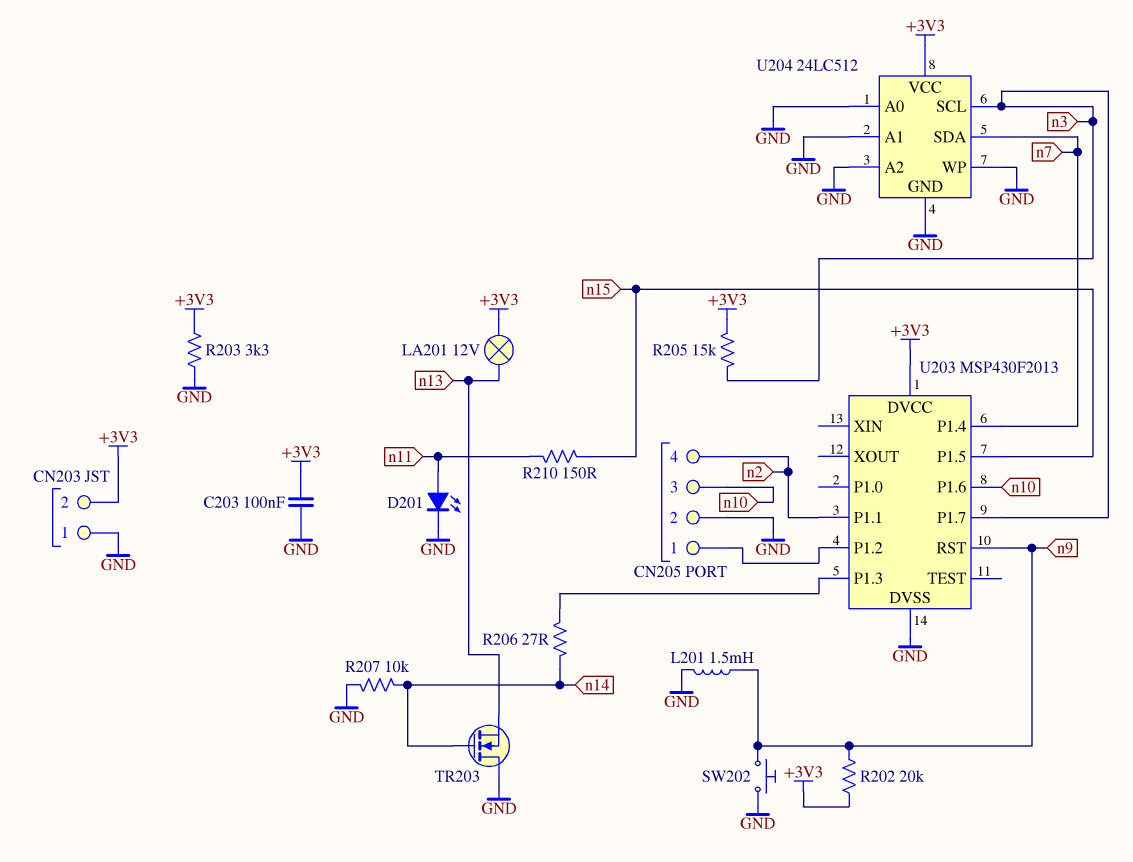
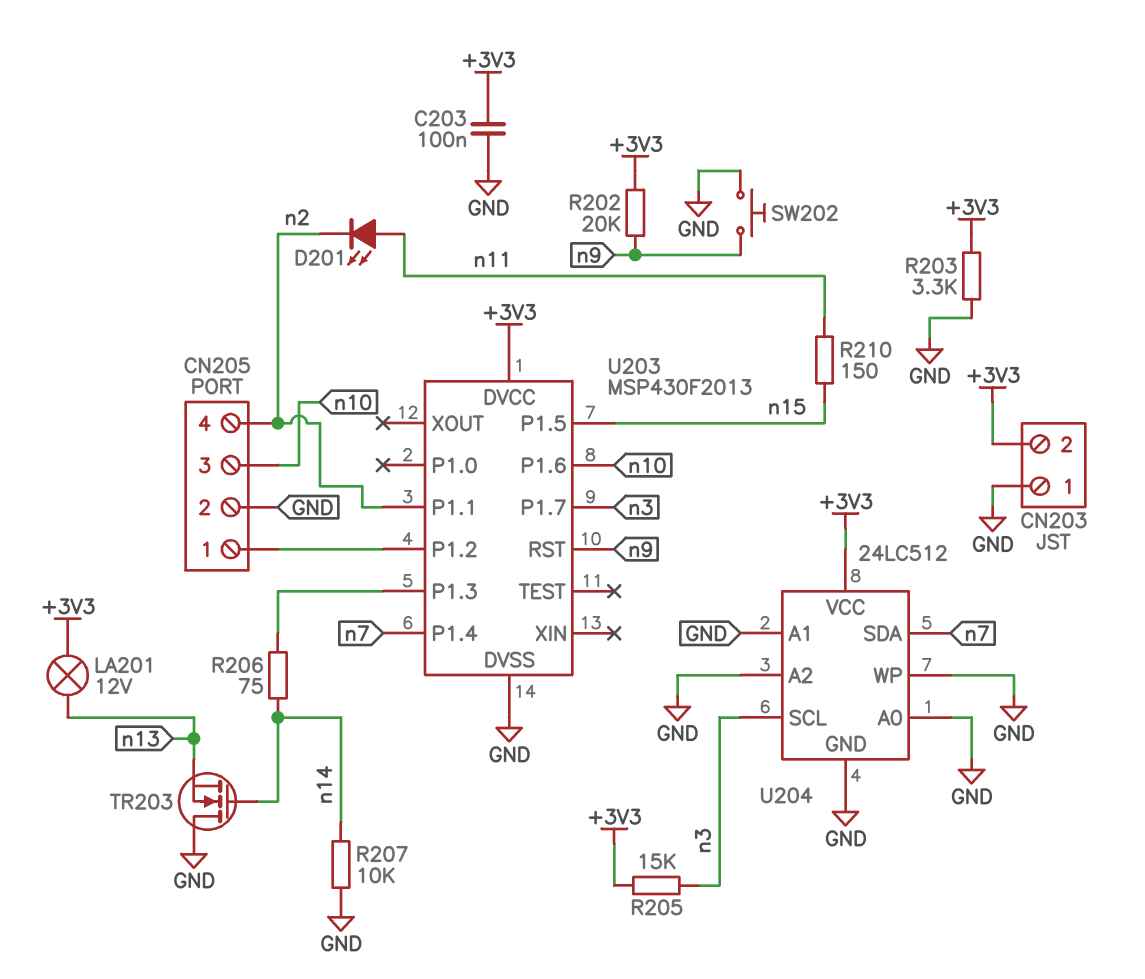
D201: LED (A n11, K GND) -> LED (A n11, K n2)
L201: 1.5mH (GND, n9) -> none
R206: 27 (U203/P1.3, n14) -> 75 (U203/P1.3, n14)

